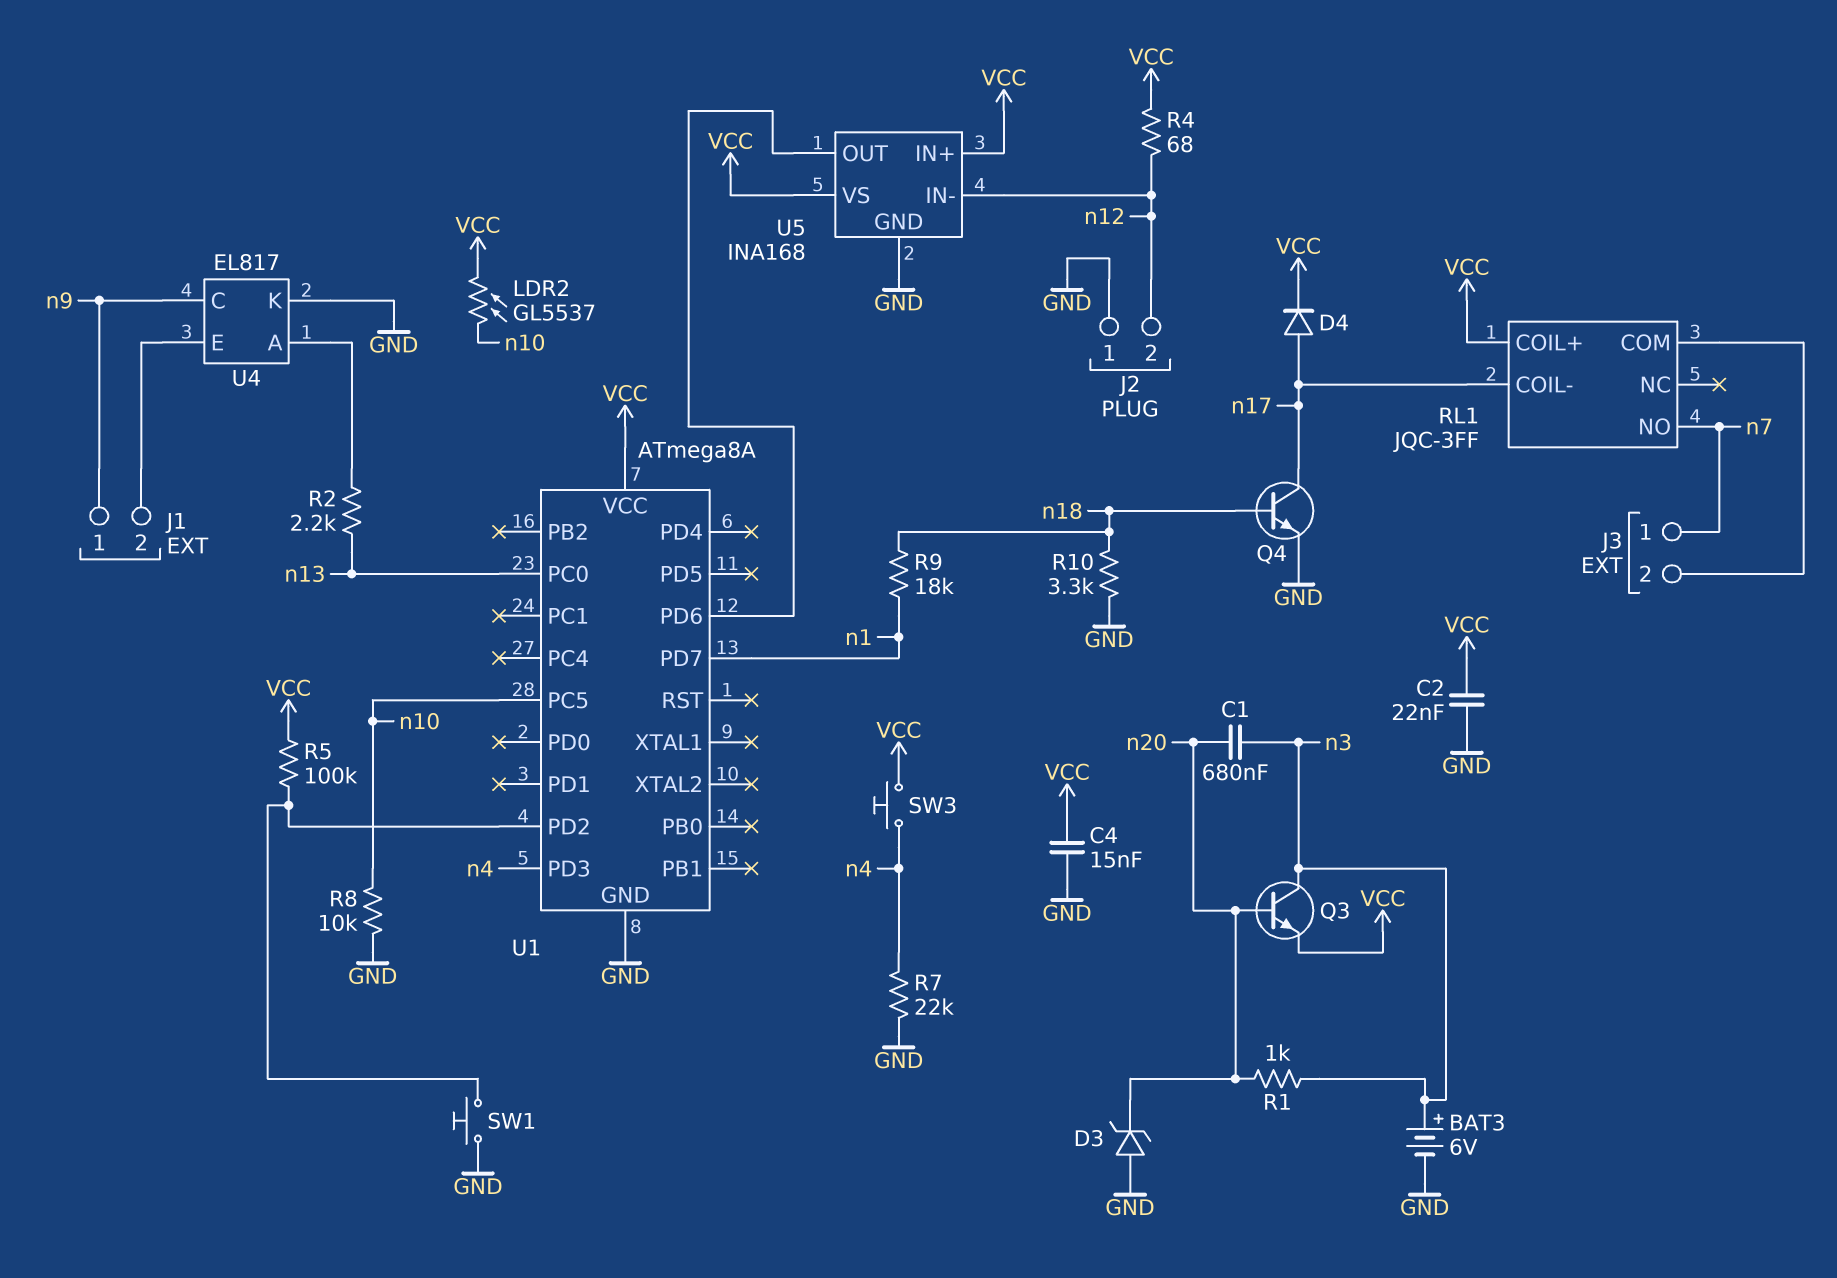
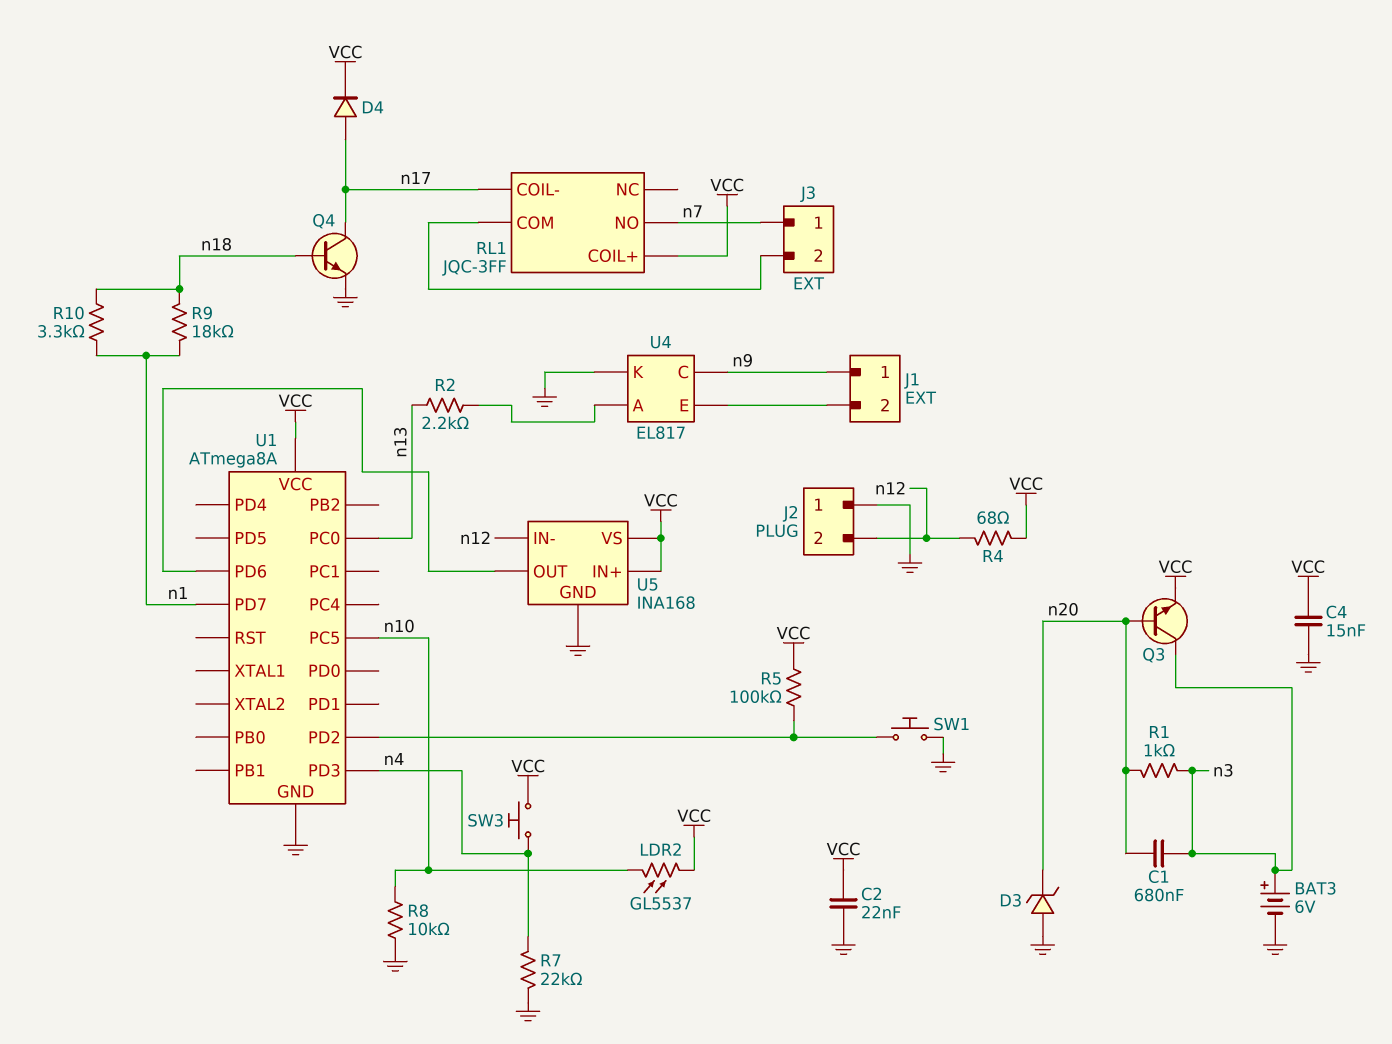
R10: 3.3k (GND, n18) -> 3.3k (n1, n18)

